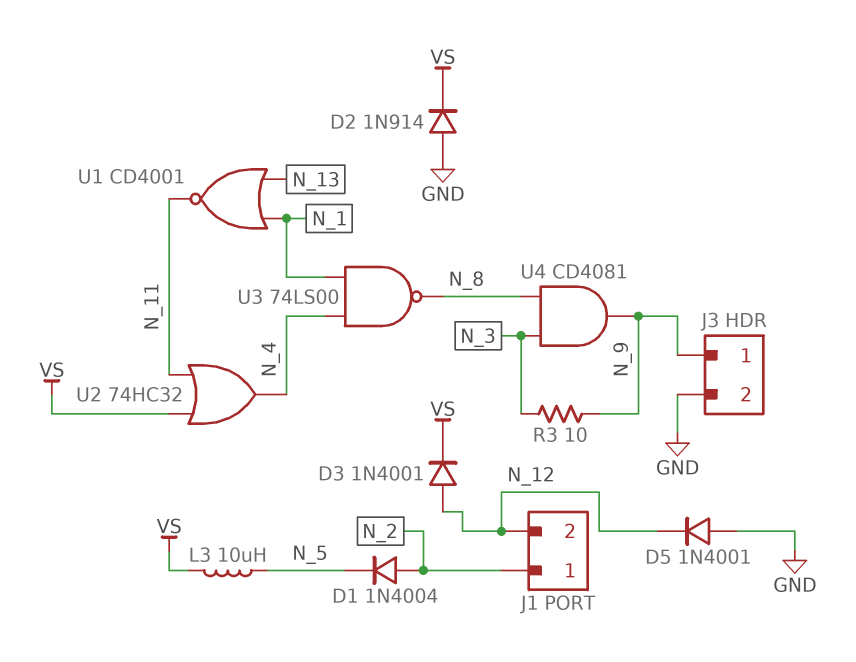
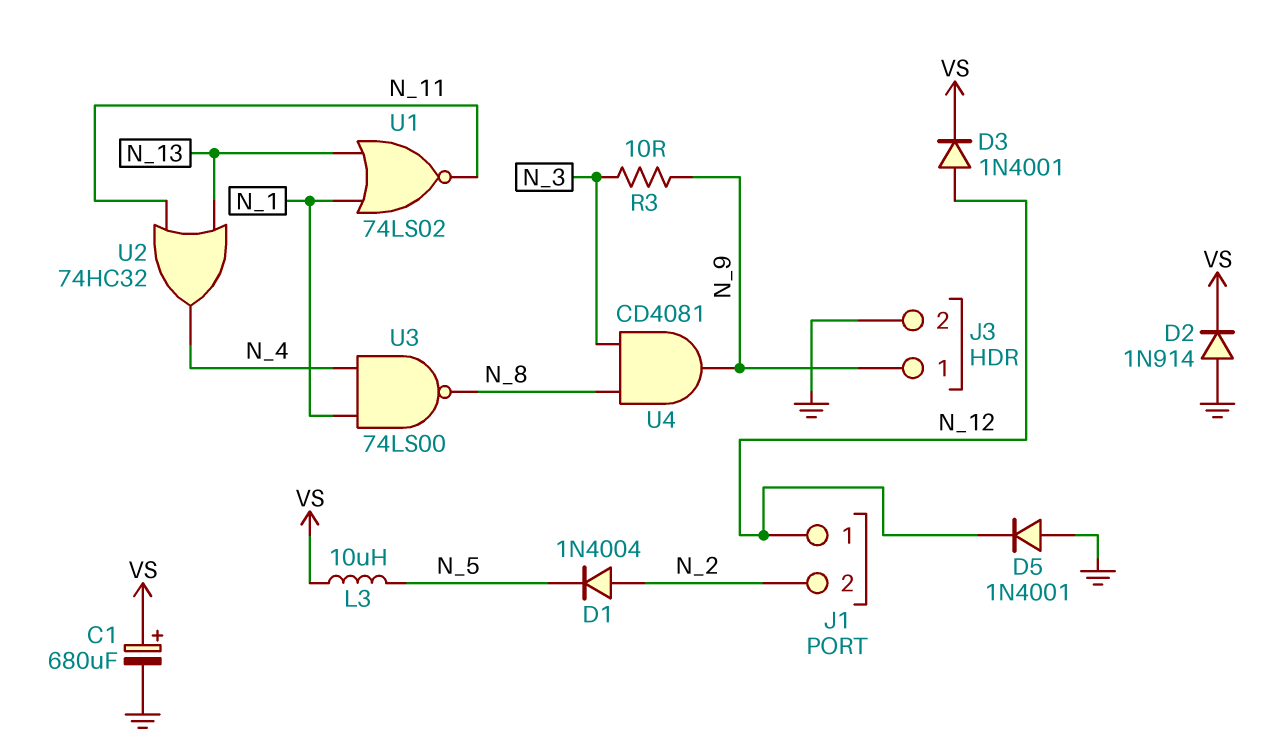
C1: none -> 680uF (plus VS, minus GND)
J1 pin 1: N_2 -> N_12
J1 pin 2: N_12 -> N_2
U1: NOR CD4001 (in N_1, in N_13, out N_11) -> NOR 74LS02 (in N_1, in N_13, out N_11)
U2: OR 74HC32 (in N_11, in VS, out N_4) -> OR 74HC32 (in N_11, in N_13, out N_4)

